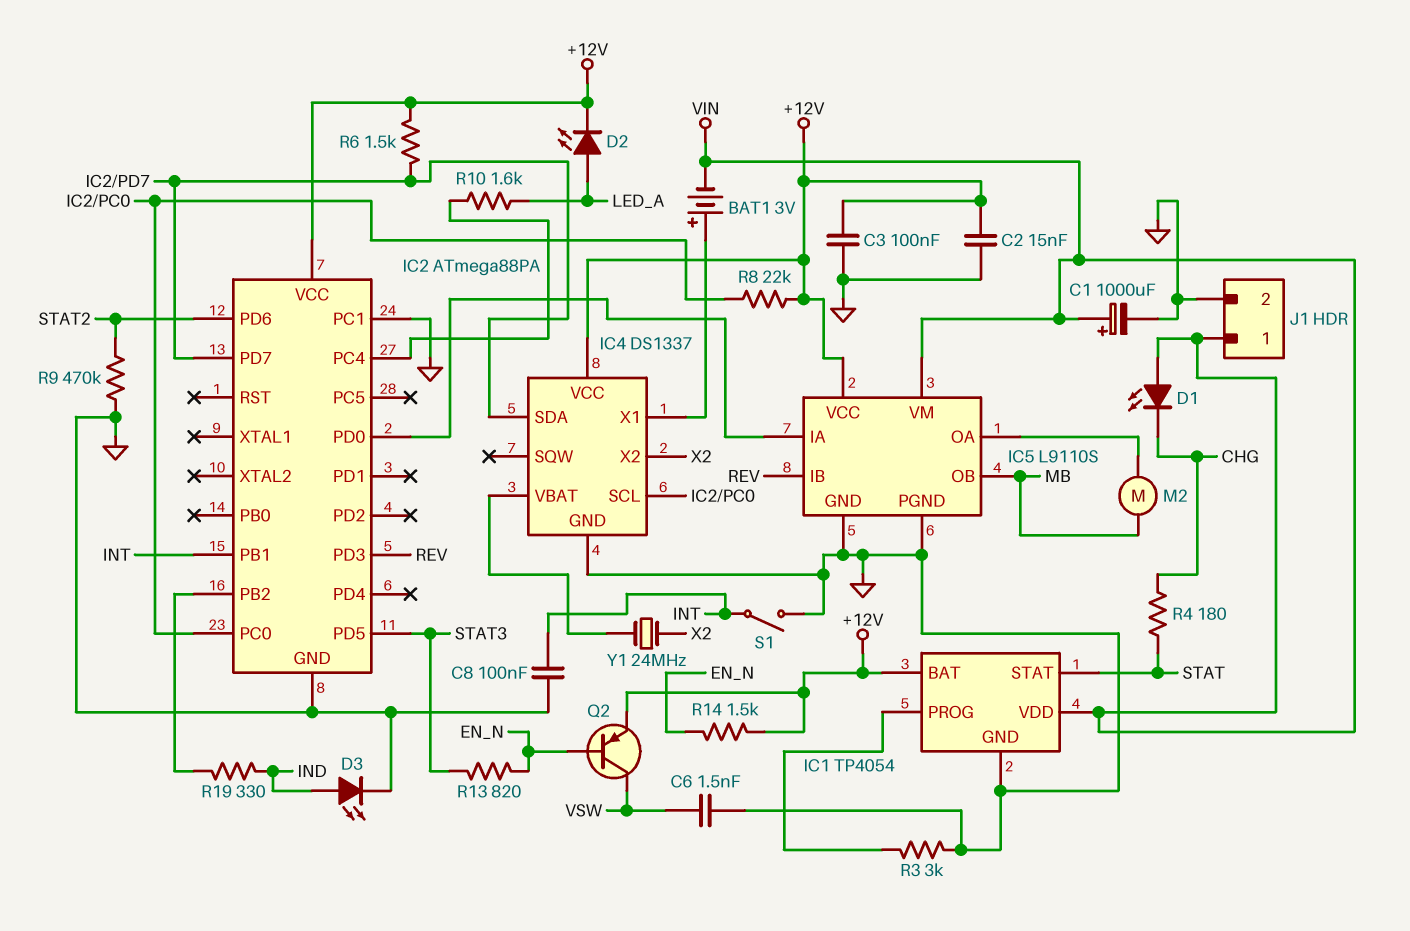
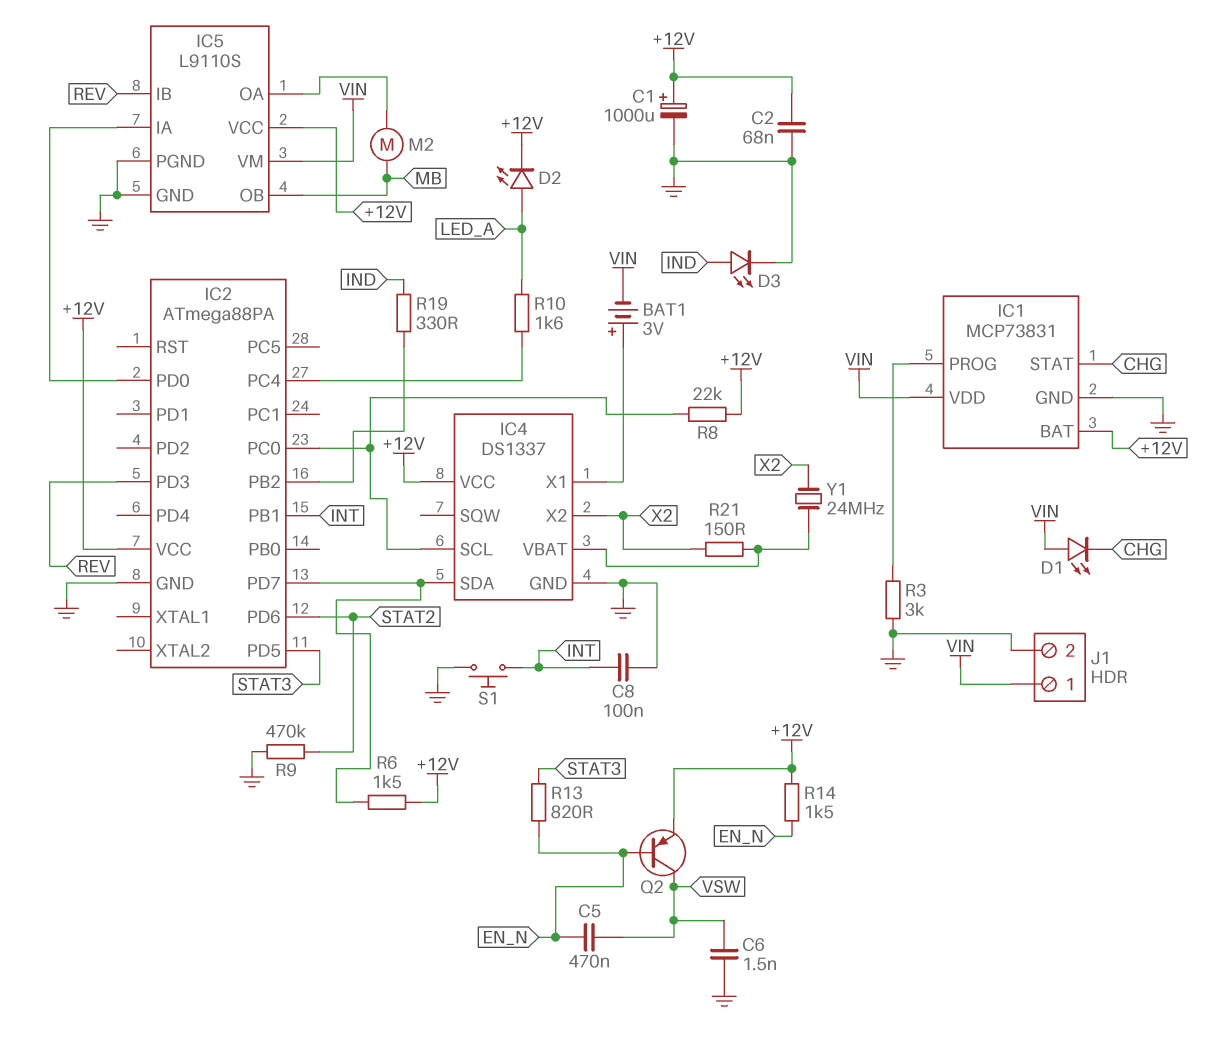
C1: 1000uF (plus VIN, minus GND) -> 1000uF (plus +12V, minus GND)
C2: 15nF (+12V, GND) -> 68nF (+12V, GND)
C3: 100nF (+12V, GND) -> none
C5: none -> 470nF (EN_N, VSW)
IC1: TP4054 -> MCP73831
IC1 pin STAT: STAT -> CHG
IC2 pin PC1: GND -> none
R4: 180 (CHG, STAT) -> none
R21: none -> 150 (IC4/VBAT, X2)
S1: switch (GND, INT) -> button (GND, INT)

